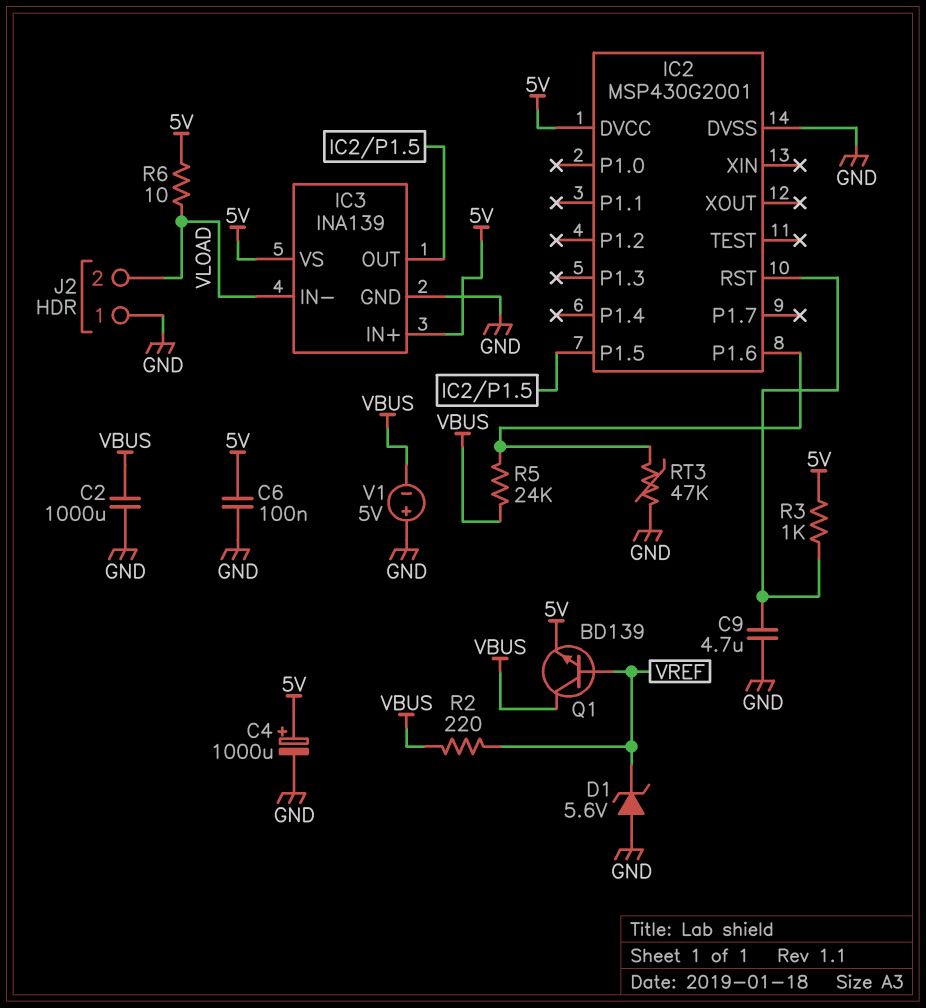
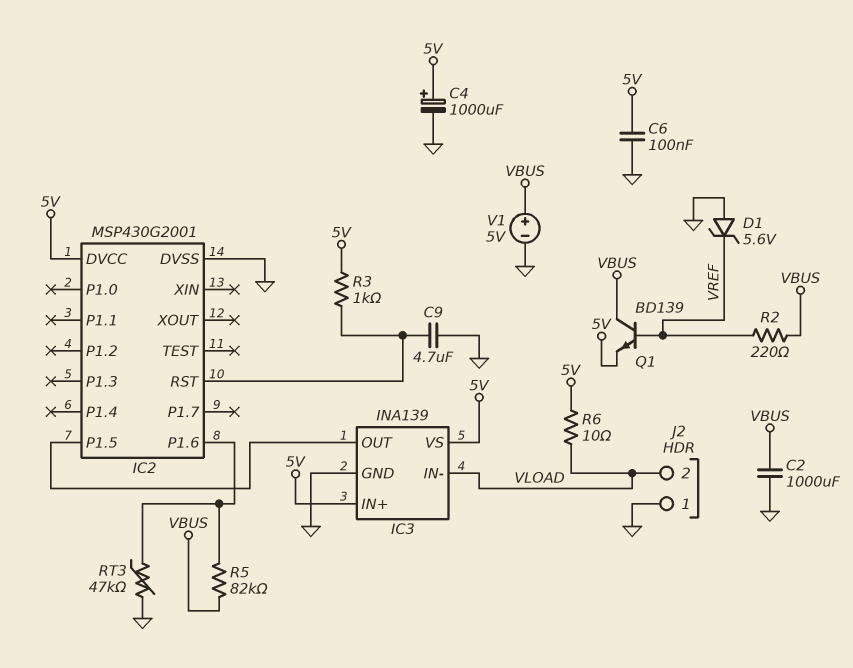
R5: 24k (IC2/P1.6, VBUS) -> 82k (IC2/P1.6, VBUS)
V1: 5V (plus GND, minus VBUS) -> 5V (plus VBUS, minus GND)

